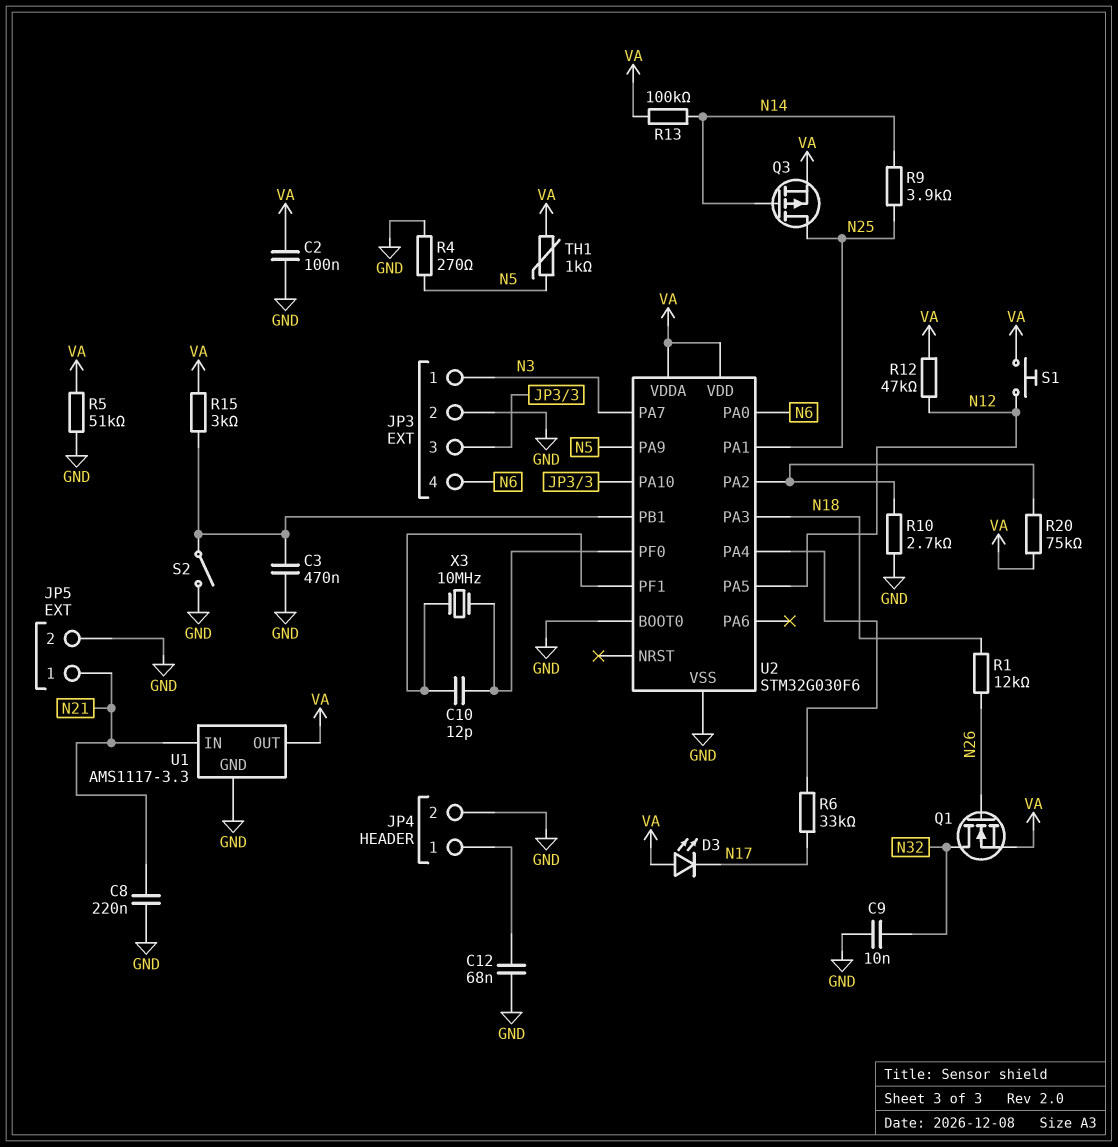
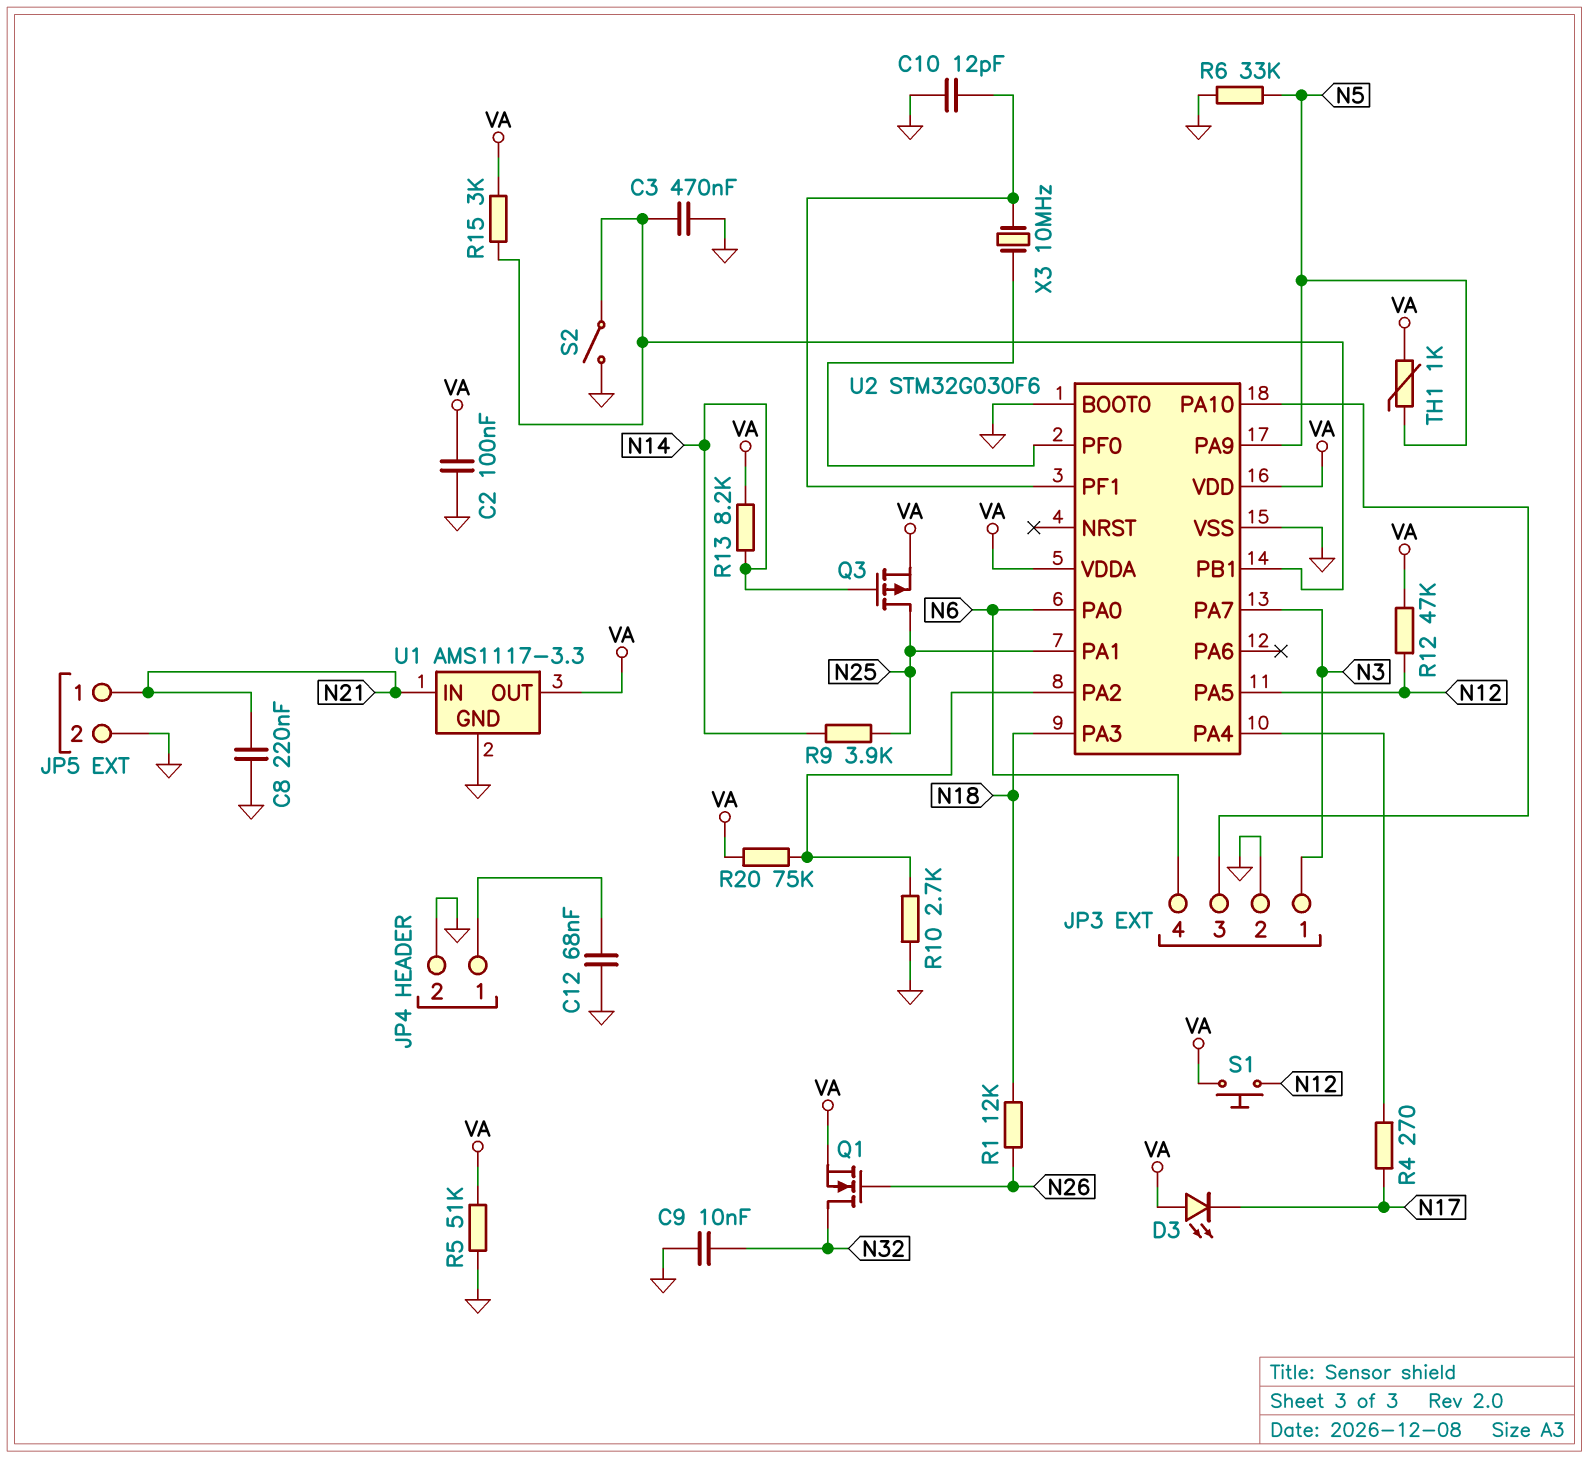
C10: 12pF (U2/PF0, U2/PF1) -> 12pF (GND, U2/PF1)
R4: 270 (GND, N5) -> 270 (N17, U2/PA4)
R6: 33k (N17, U2/PA4) -> 33k (GND, N5)
R13: 100k (N14, VA) -> 8.2k (N14, VA)

